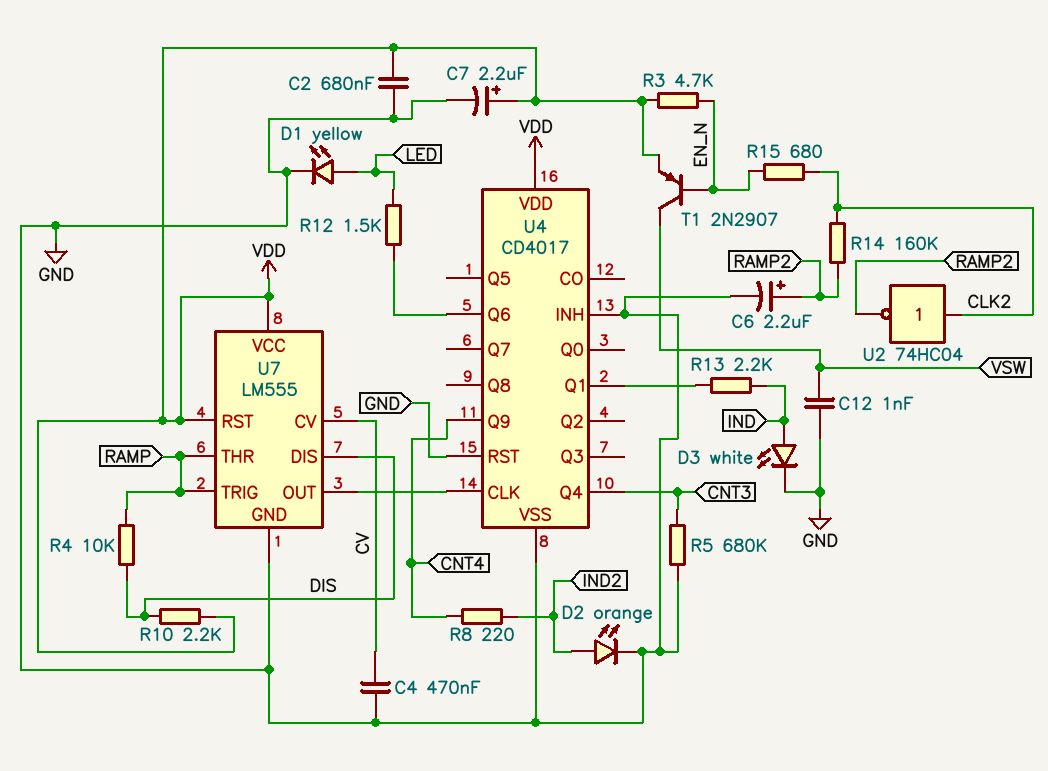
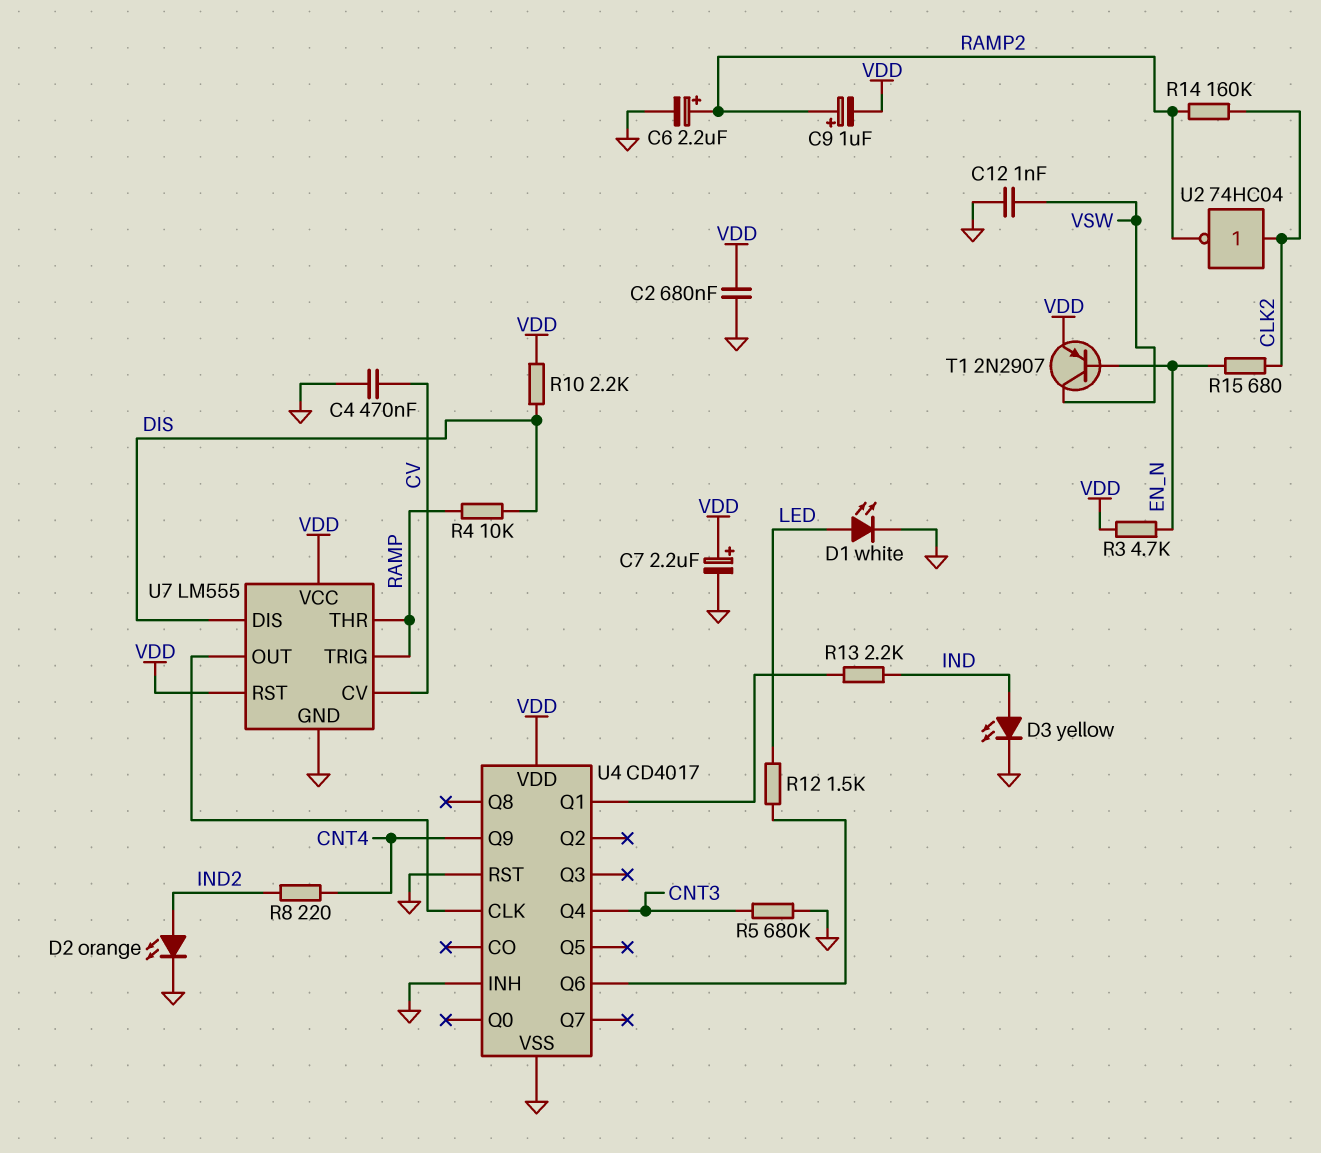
C9: none -> 1uF (plus RAMP2, minus VDD)
D1: LED yellow (A LED, K GND) -> LED white (A LED, K GND)
D3: LED white (A IND, K GND) -> LED yellow (A IND, K GND)

